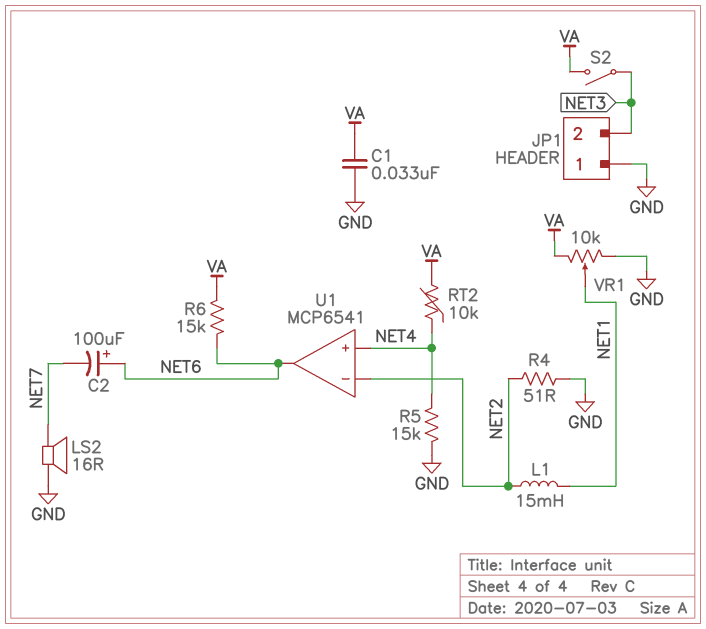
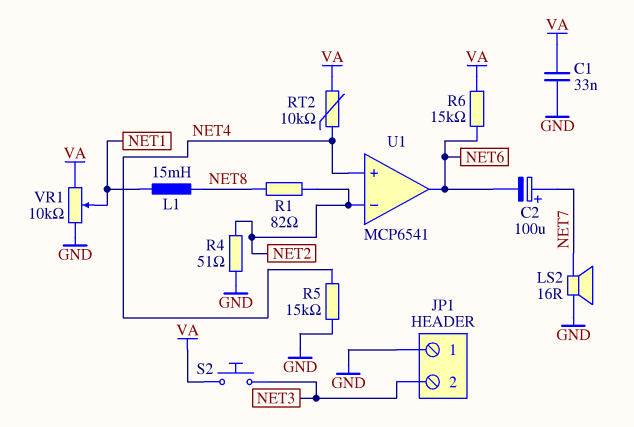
C2: 100uF (plus NET6, minus NET7) -> 100uF (plus NET7, minus NET6)
L1: 15mH (NET1, NET2) -> 15mH (NET1, NET8)
R1: none -> 82 (NET2, NET8)
S2: switch (NET3, VA) -> button (NET3, VA)

